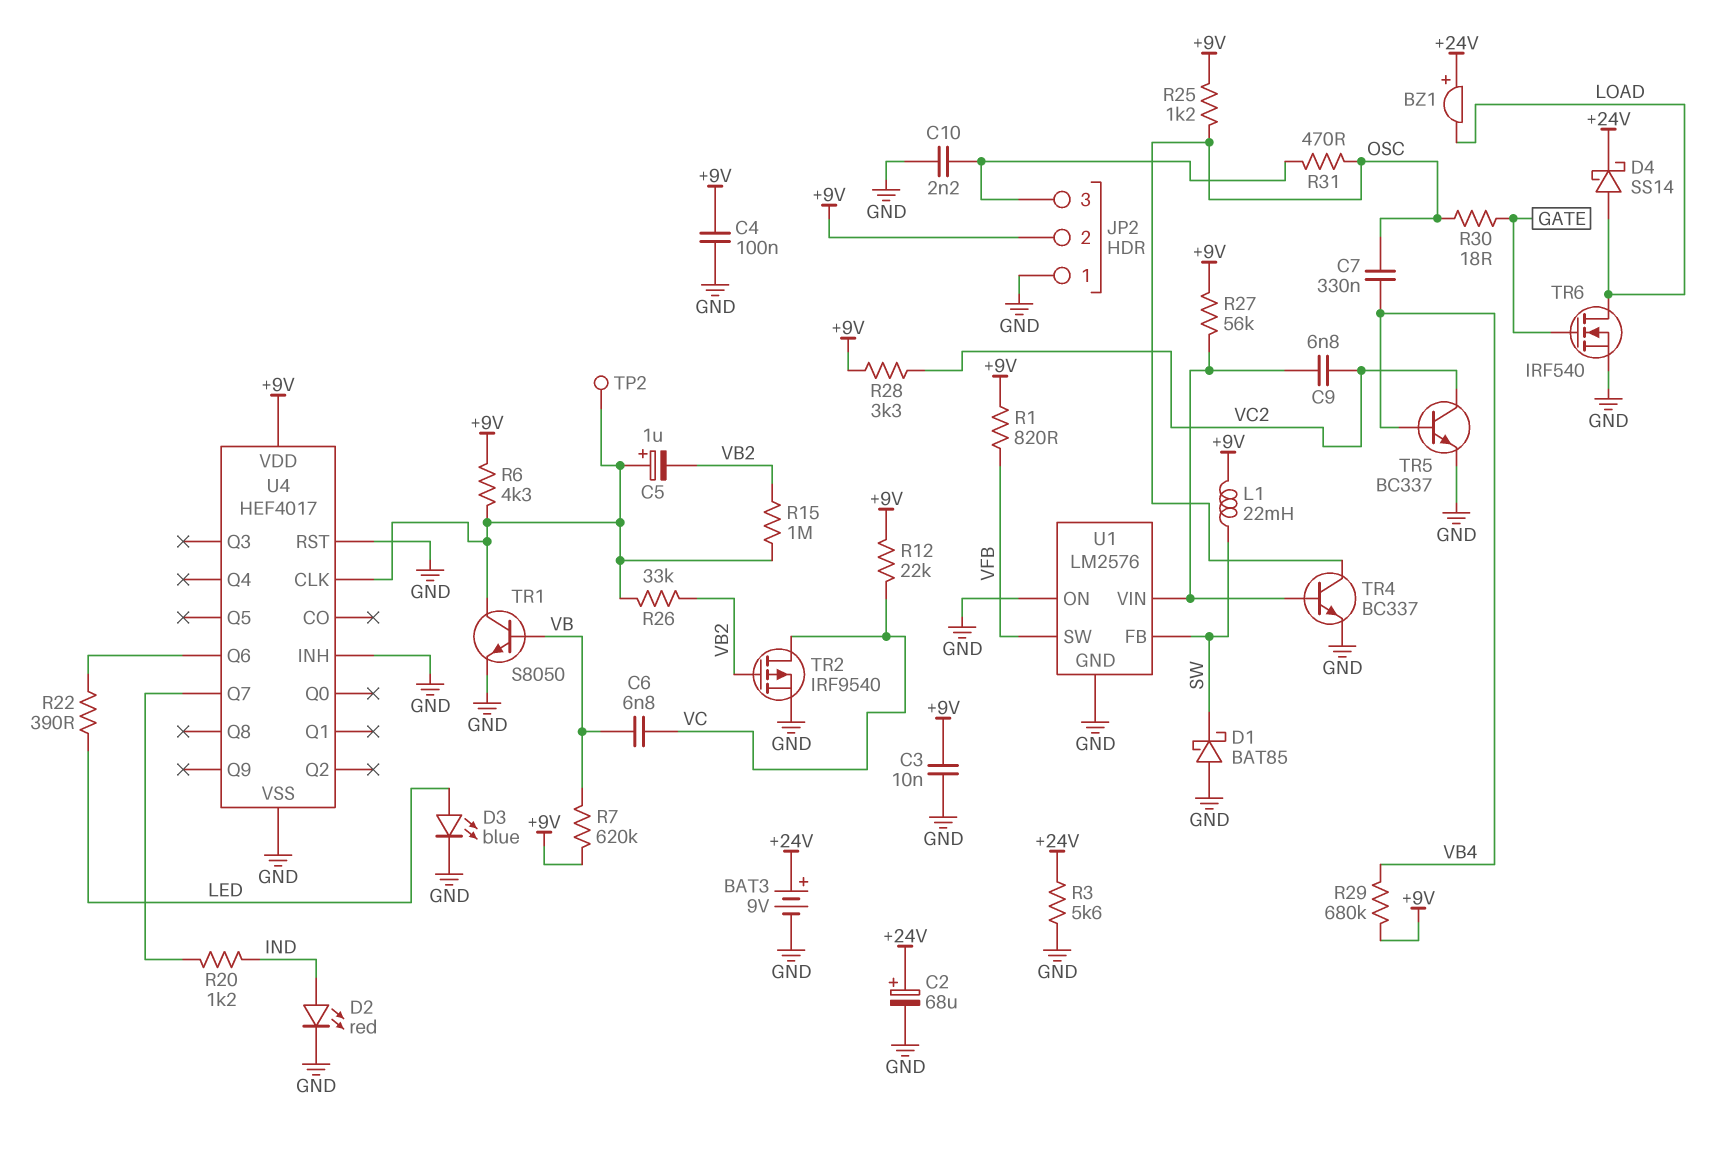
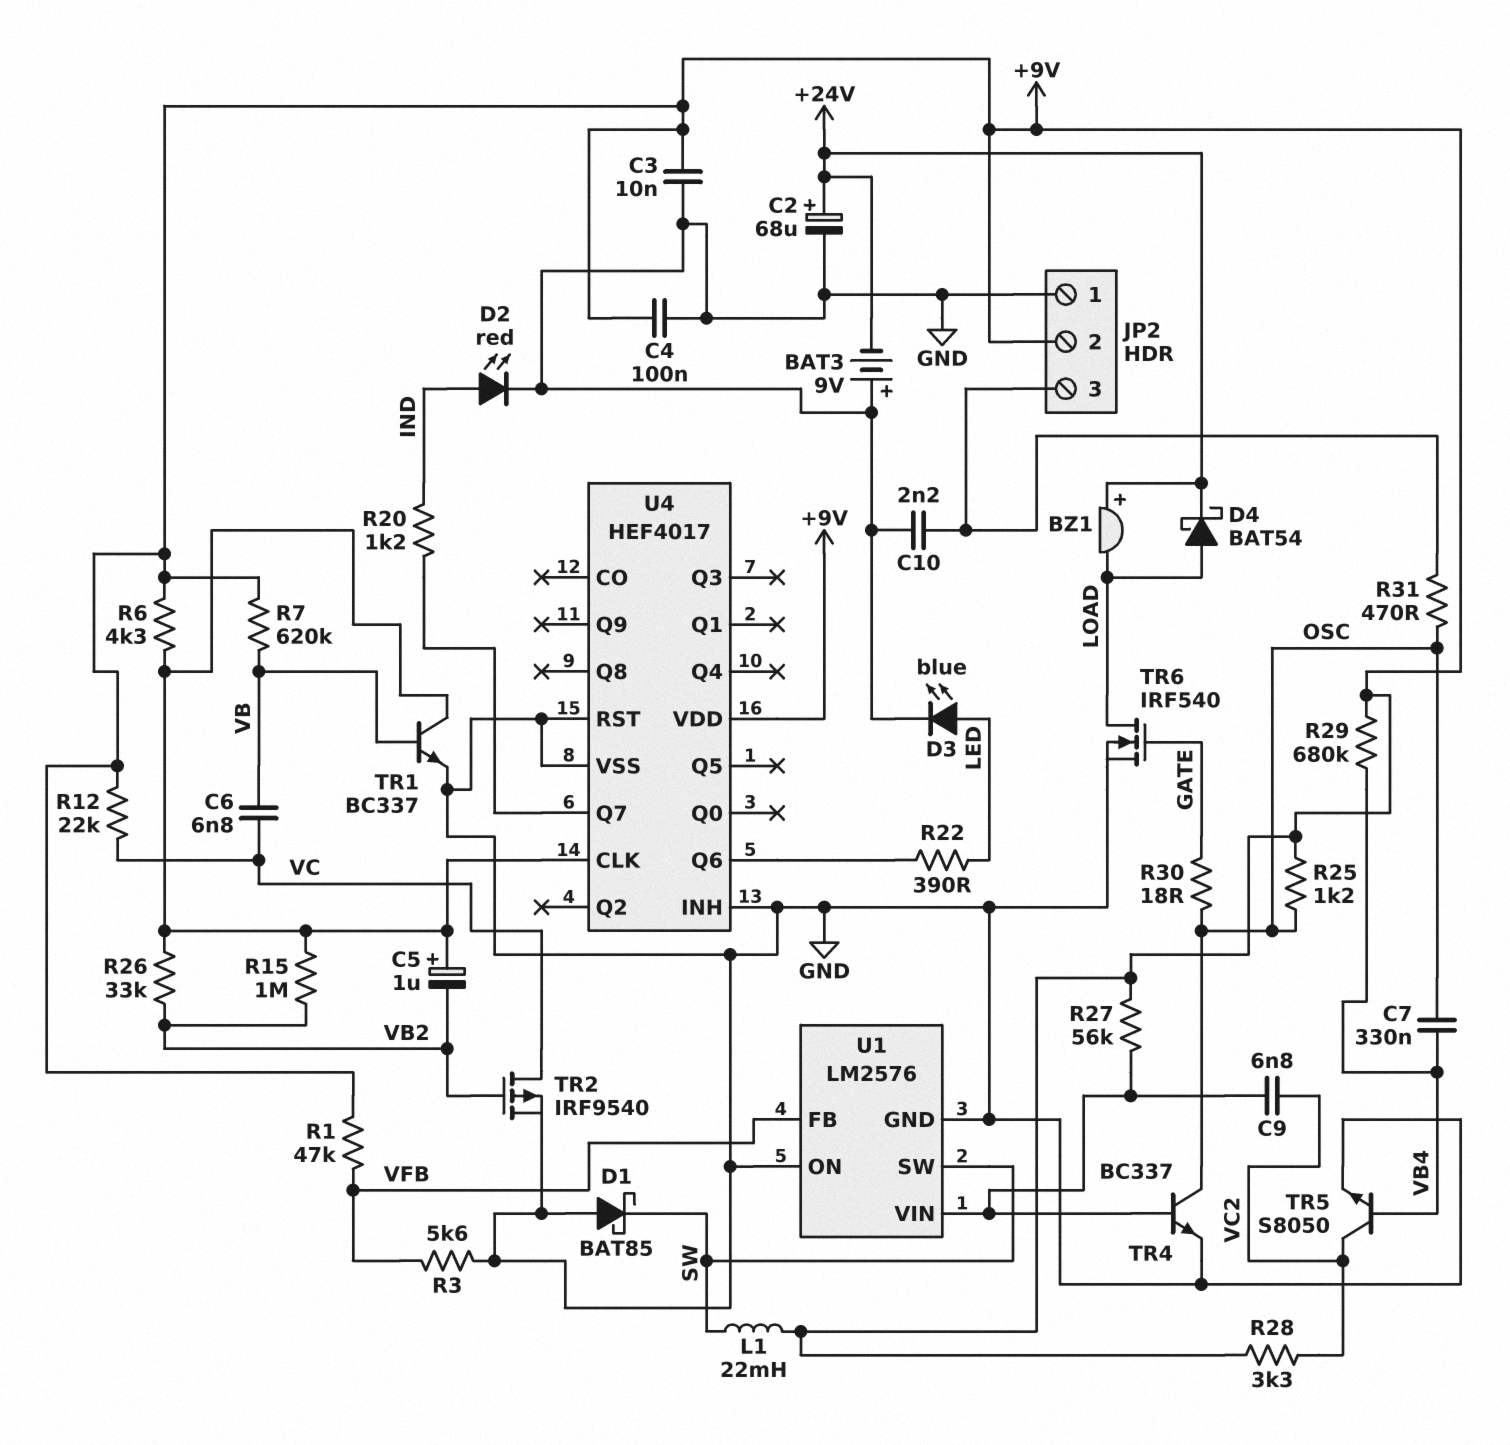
BAT3: 9V (plus +24V, minus GND) -> 9V (plus GND, minus +24V)
D4: schottky SS14 (A LOAD, K +24V) -> schottky BAT54 (A LOAD, K +24V)
R1: 820 (+9V, VFB) -> 47k (+9V, VFB)
R3: 5.6k (+24V, GND) -> 5.6k (GND, VFB)
TP2: test point (U4/CLK) -> none
TR1: NPN S8050 (B VB, C U4/CLK, E GND) -> NPN BC337 (B VB, C U4/CLK, E GND)
TR5: NPN BC337 (B VB4, C VC2, E GND) -> NPN S8050 (B VB4, C VC2, E GND)
U1 pin FB: SW -> VFB
U1 pin SW: VFB -> SW

